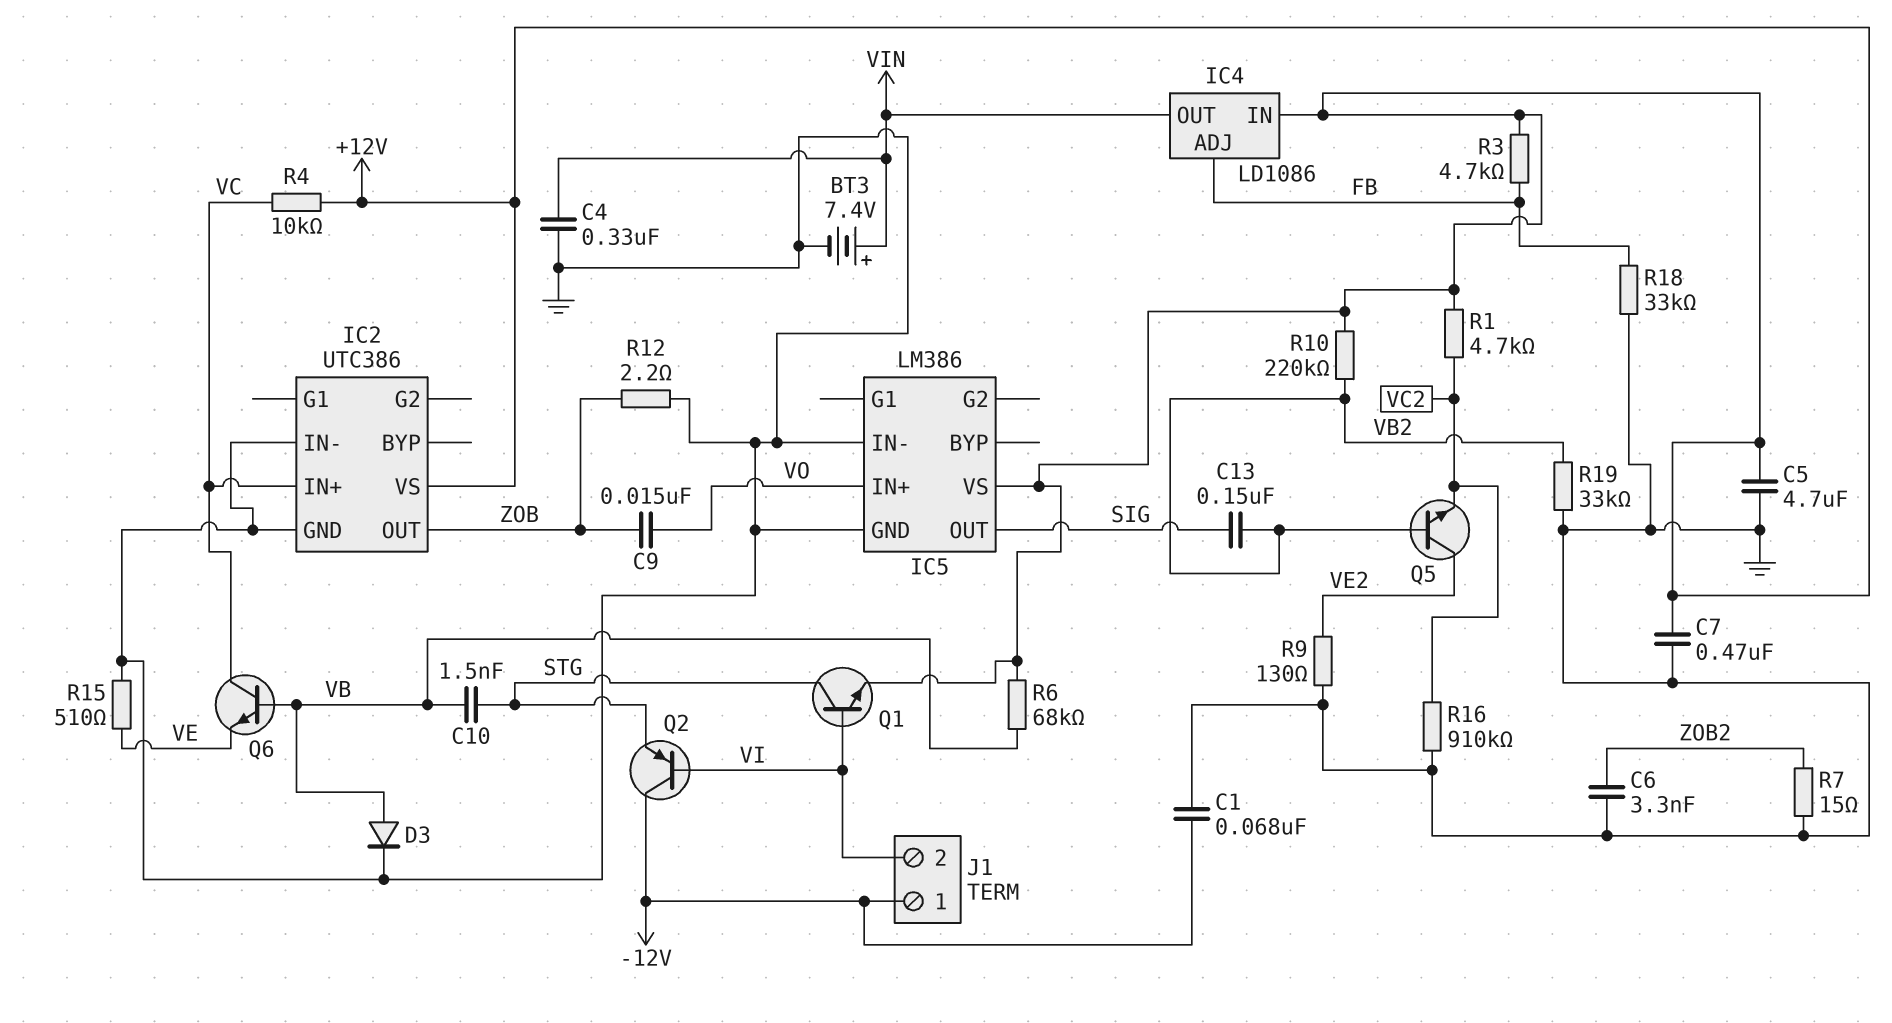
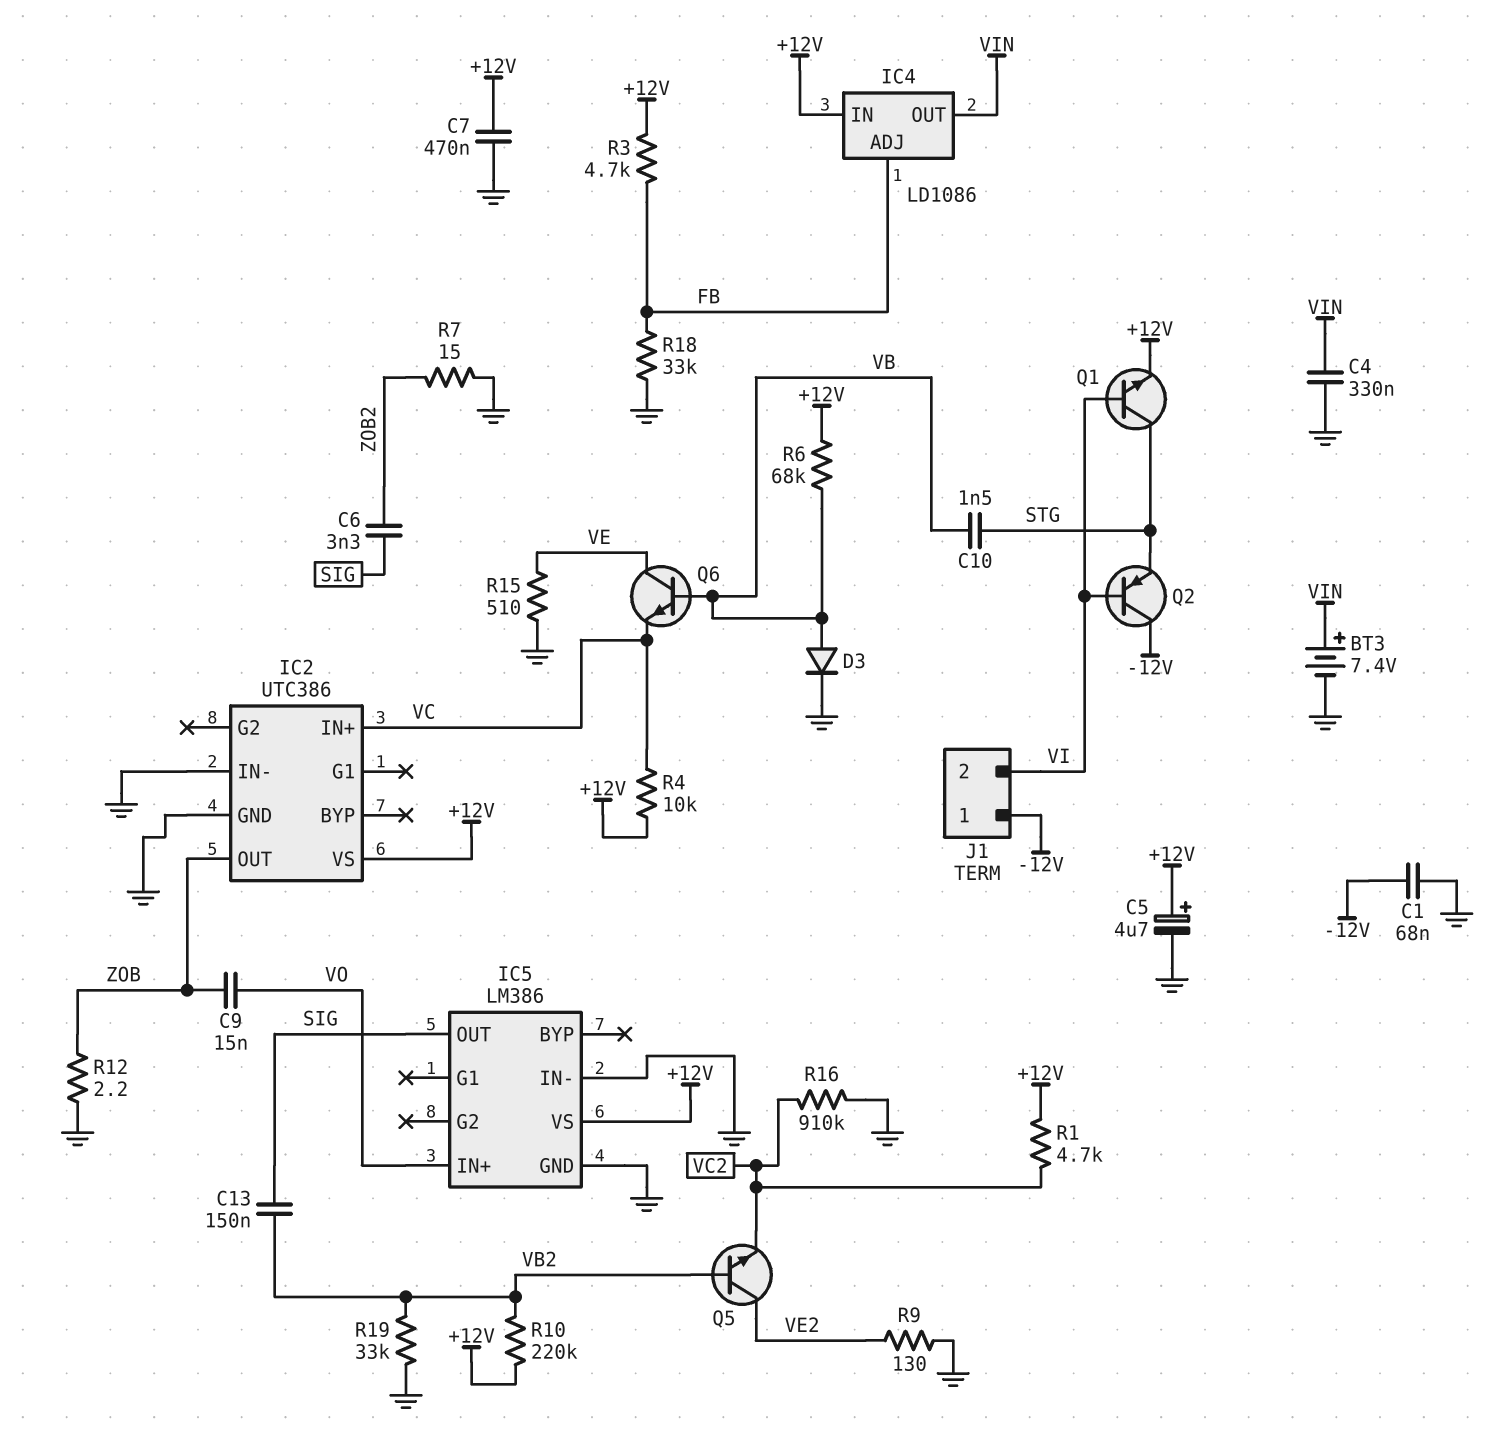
C5: 4.7uF (+12V, GND) -> 4.7uF (plus +12V, minus GND)
C6: 3.3nF (GND, ZOB2) -> 3.3nF (SIG, ZOB2)
Q6: NPN (B VB, C VC, E VE) -> NPN (B VB, C VE, E VC)

